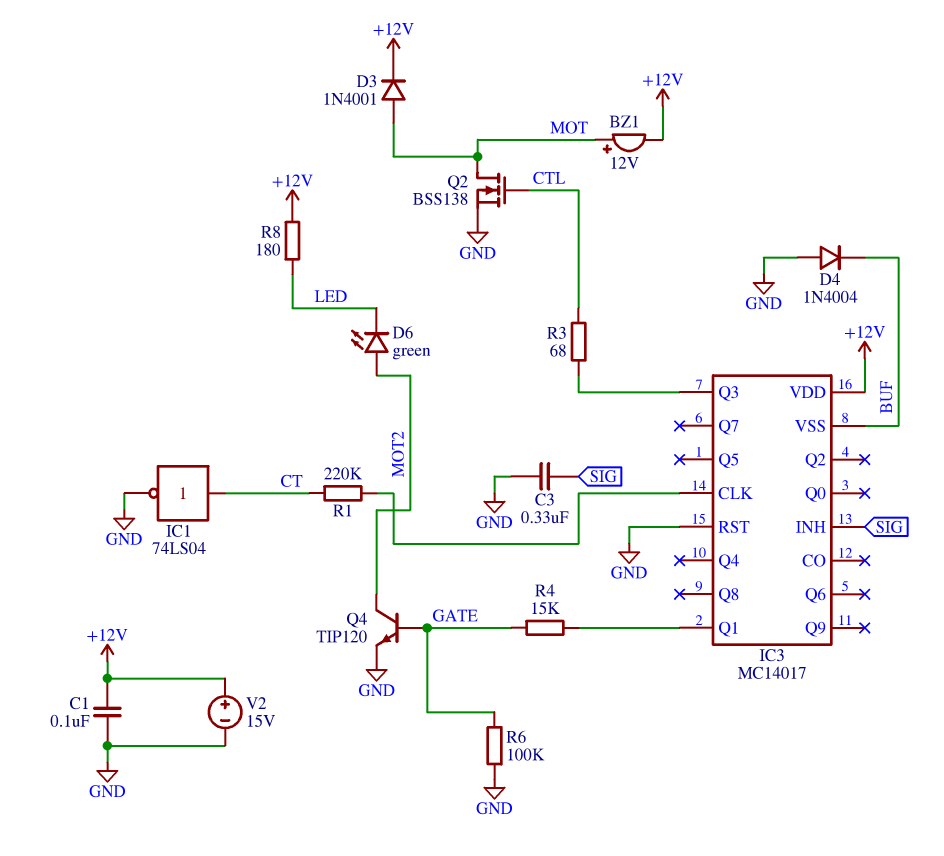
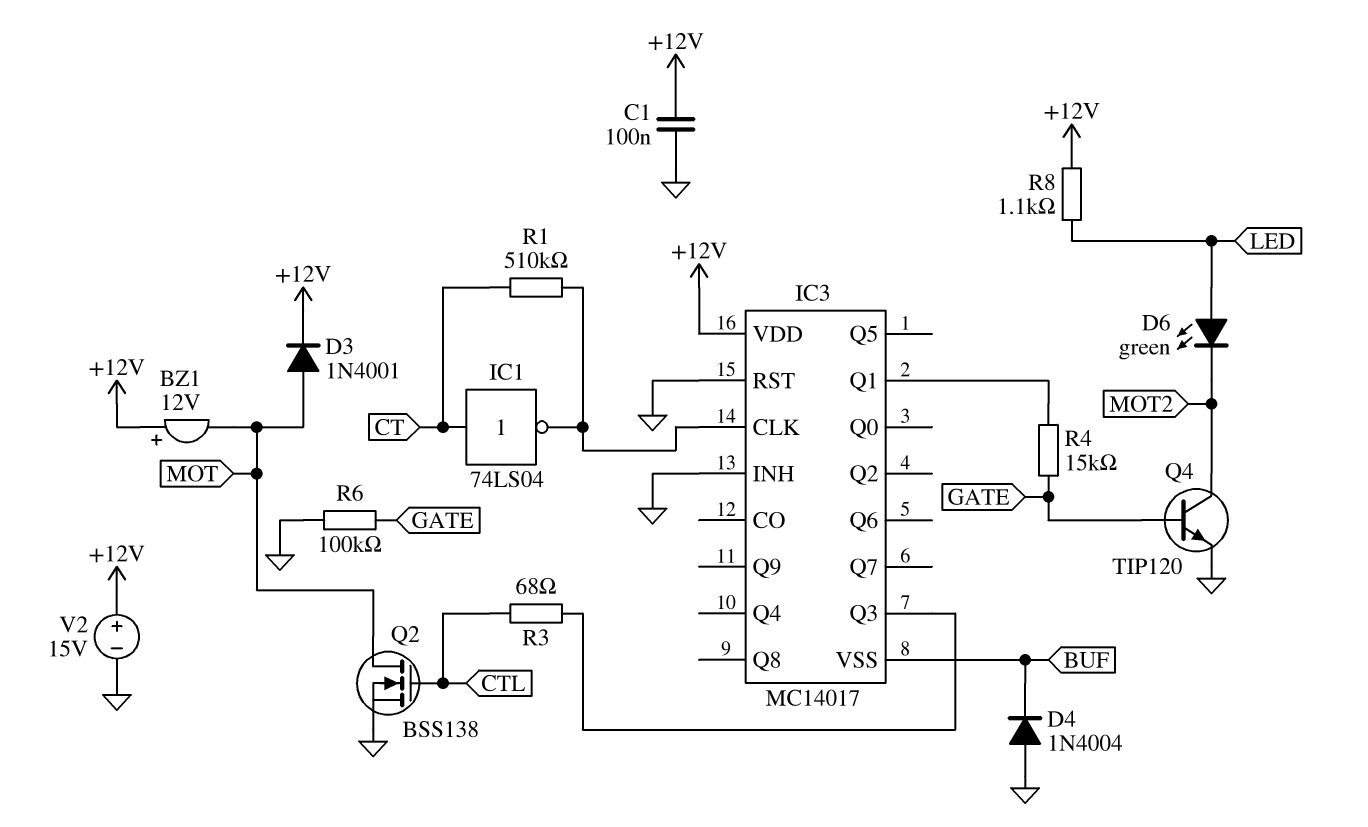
BZ1: buzzer 12V (plus MOT, minus +12V) -> buzzer 12V (plus +12V, minus MOT)
C3: 330nF (GND, SIG) -> none
D6: LED green (A MOT2, K LED) -> LED green (A LED, K MOT2)
IC1: NOT 74LS04 (in CT, out GND) -> NOT 74LS04 (in CT, out IC3/CLK)
IC3 pin INH: SIG -> GND
R1: 220k (CT, IC3/CLK) -> 510k (CT, IC3/CLK)
R8: 180 (+12V, LED) -> 1.1k (+12V, LED)

